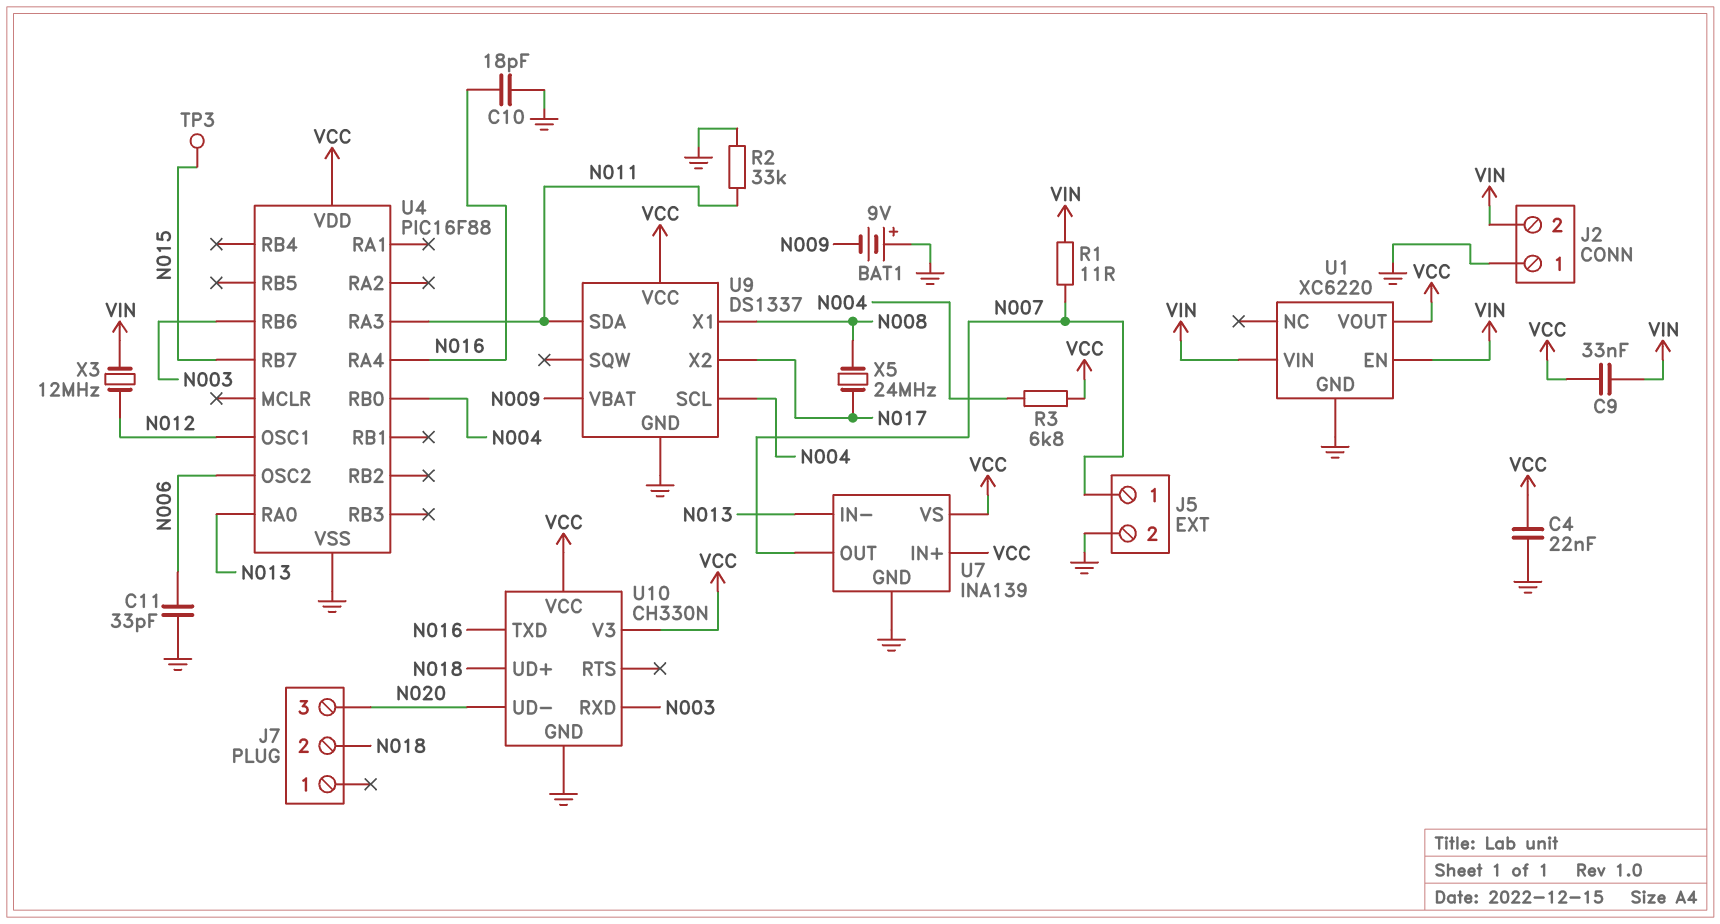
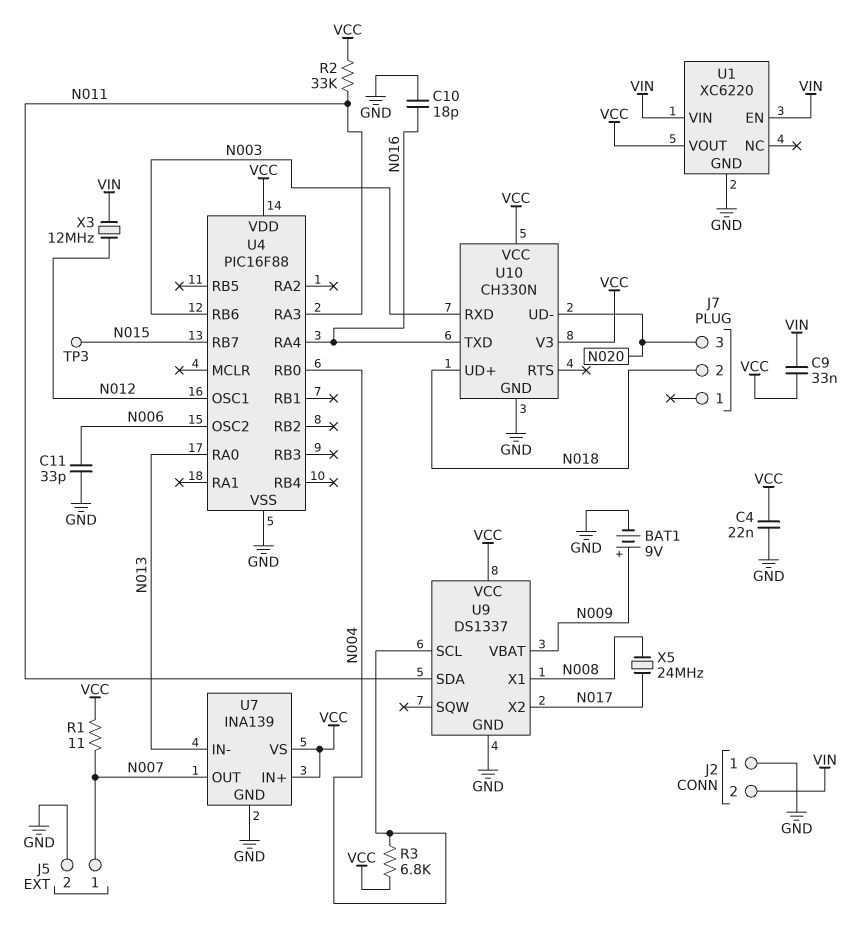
BAT1: 9V (plus GND, minus N009) -> 9V (plus N009, minus GND)
R1: 11 (N007, VIN) -> 11 (N007, VCC)
R2: 33k (GND, N011) -> 33k (N011, VCC)

